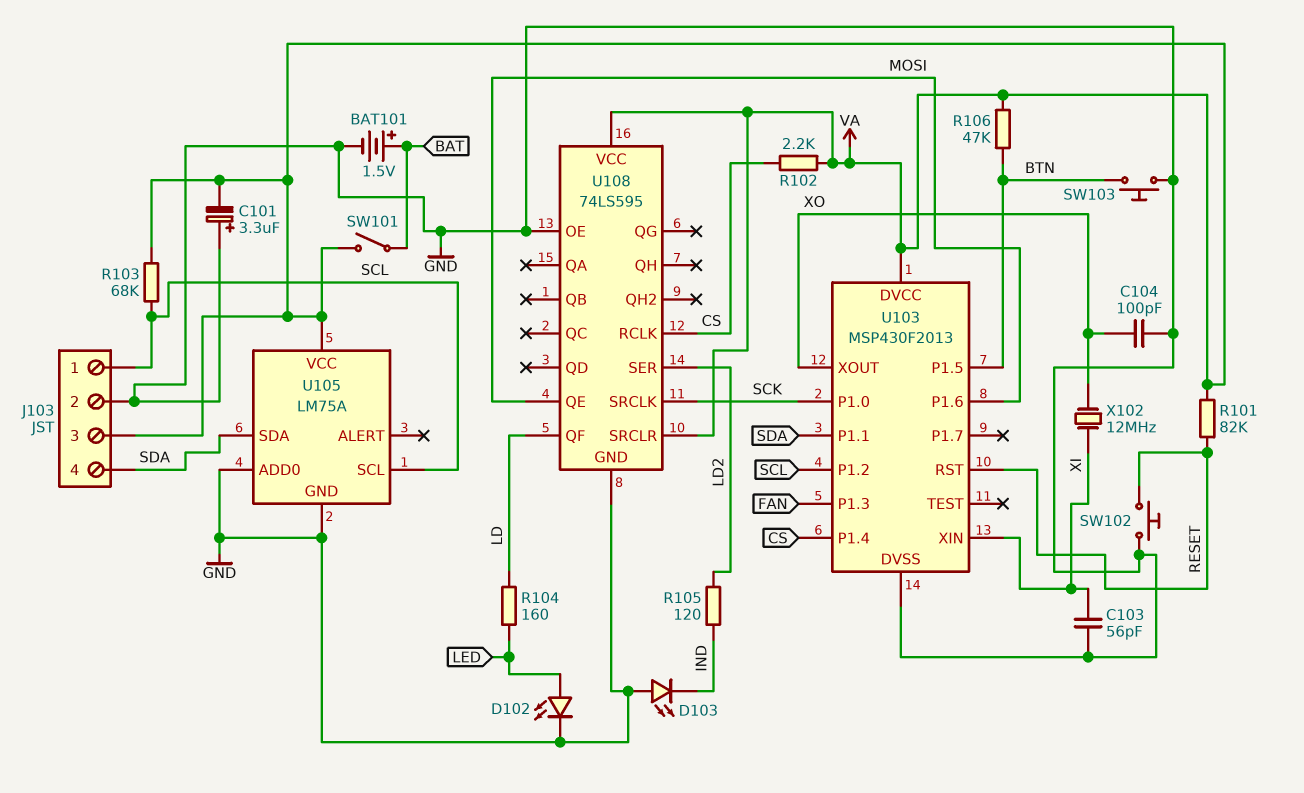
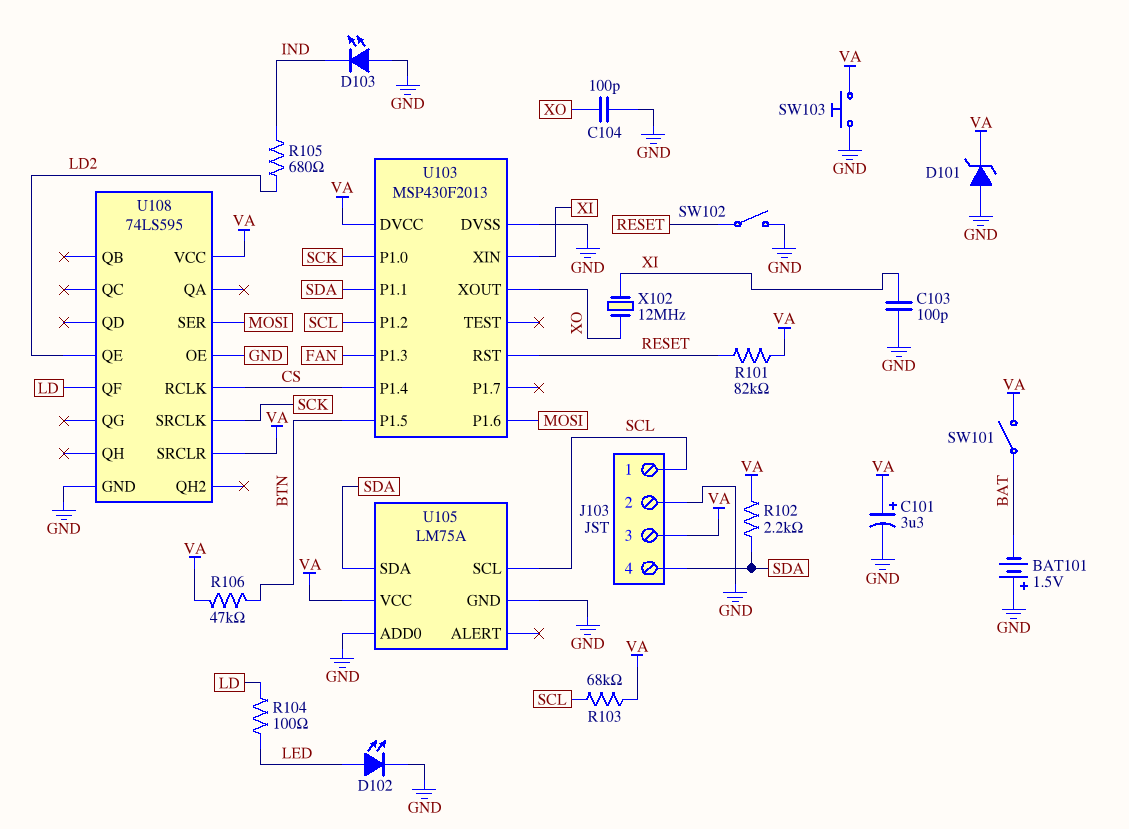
BAT101: 1.5V (plus BAT, minus GND) -> 1.5V (plus GND, minus BAT)
C101: 3.3uF (plus GND, minus VA) -> 3.3uF (plus VA, minus GND)
C103: 56pF (GND, XI) -> 100pF (GND, XI)
D101: none -> zener (A GND, K VA)
R102: 2.2k (CS, VA) -> 2.2k (SDA, VA)
R104: 160 (LD, LED) -> 100 (LD, LED)
R105: 120 (IND, LD2) -> 680 (IND, LD2)
SW102: button (GND, RESET) -> switch (GND, RESET)
SW103: button (BTN, GND) -> button (GND, VA)
U108 pin QE: MOSI -> LD2
U108 pin SER: LD2 -> MOSI

